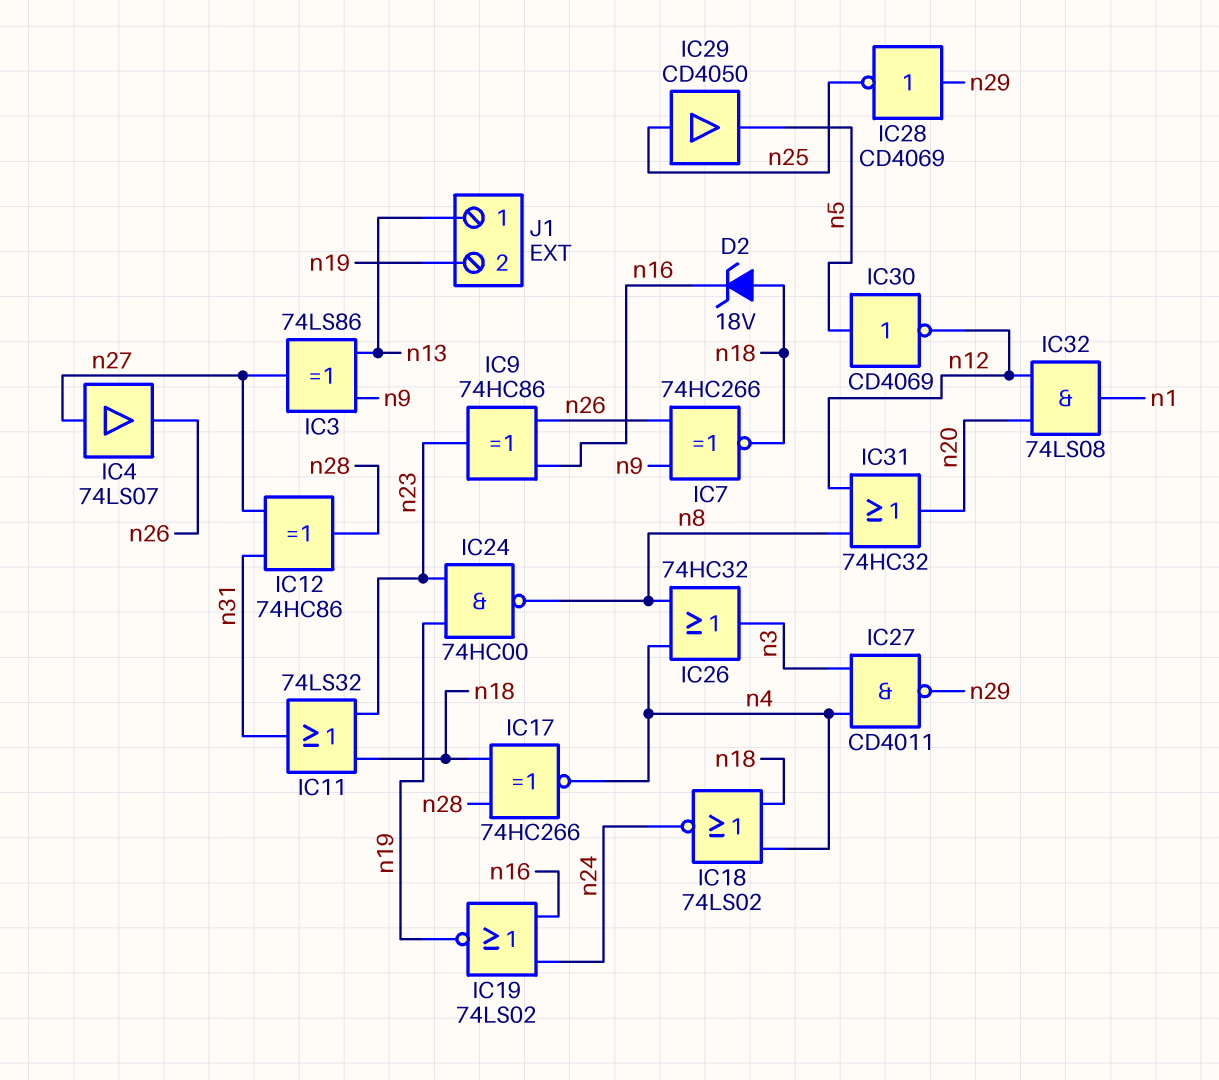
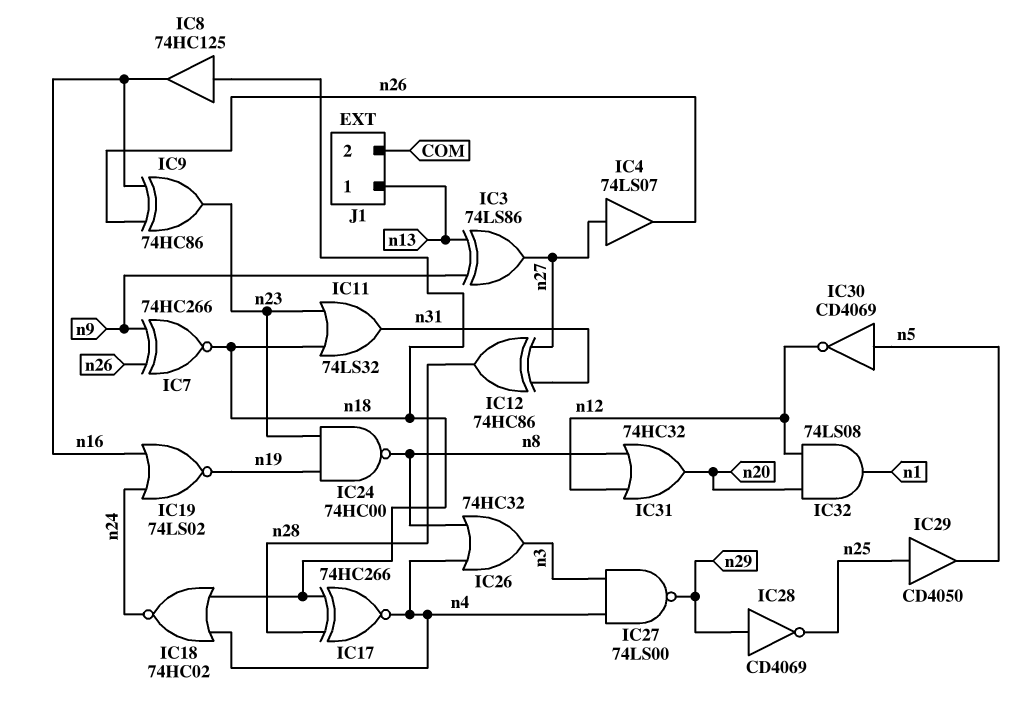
D2: zener 18V (A n18, K n16) -> none
IC8: none -> buffer 74HC125 (in n18, out n16)
IC18: NOR 74LS02 (in n4, in n18, out n24) -> NOR 74HC02 (in n4, in n18, out n24)
IC27: NAND CD4011 (in n3, in n4, out n29) -> NAND 74LS00 (in n3, in n4, out n29)
J1 pin 2: n19 -> COM

